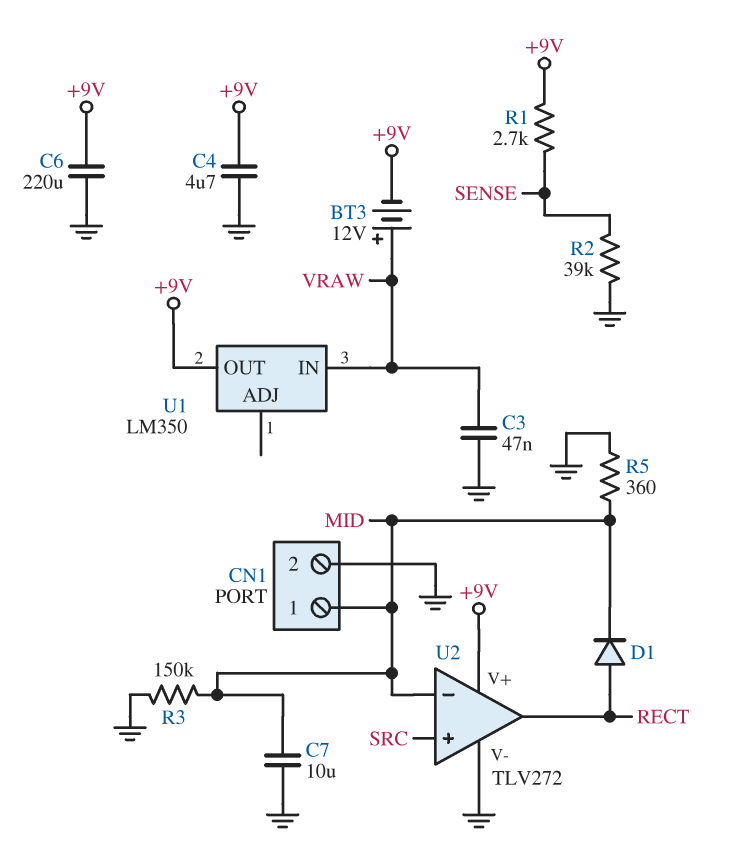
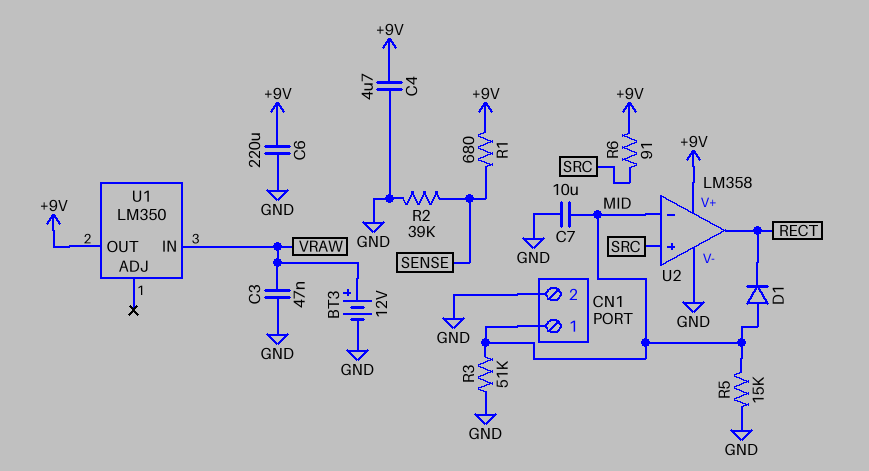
BT3: 12V (plus VRAW, minus +9V) -> 12V (plus VRAW, minus GND)
D1: diode (A RECT, K MID) -> diode (A MID, K RECT)
R1: 2.7k (+9V, SENSE) -> 680 (+9V, SENSE)
R3: 150k (GND, MID) -> 51k (GND, MID)
R5: 360 (GND, MID) -> 15k (GND, MID)
R6: none -> 91 (+9V, SRC)
U2: TLV272 -> LM358

